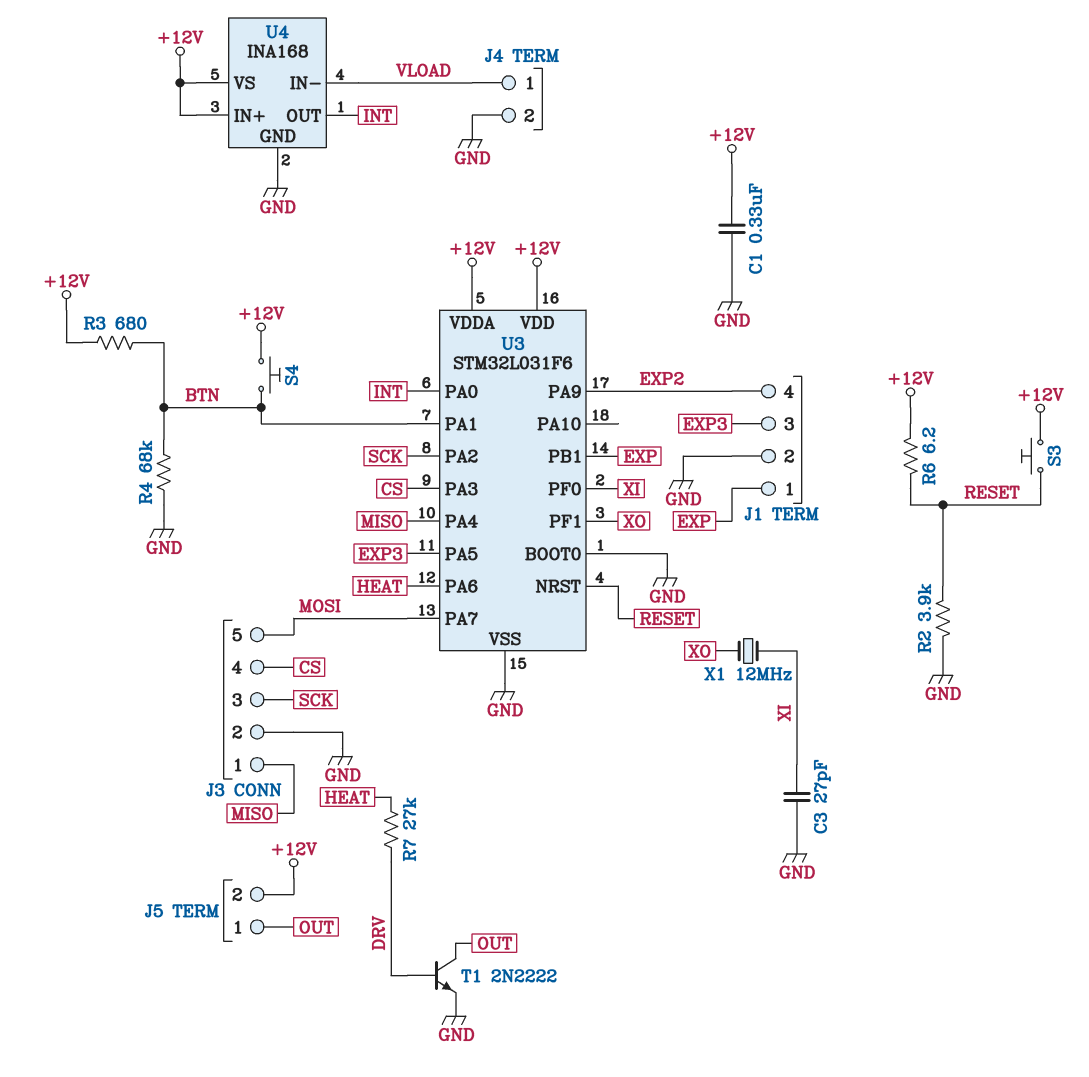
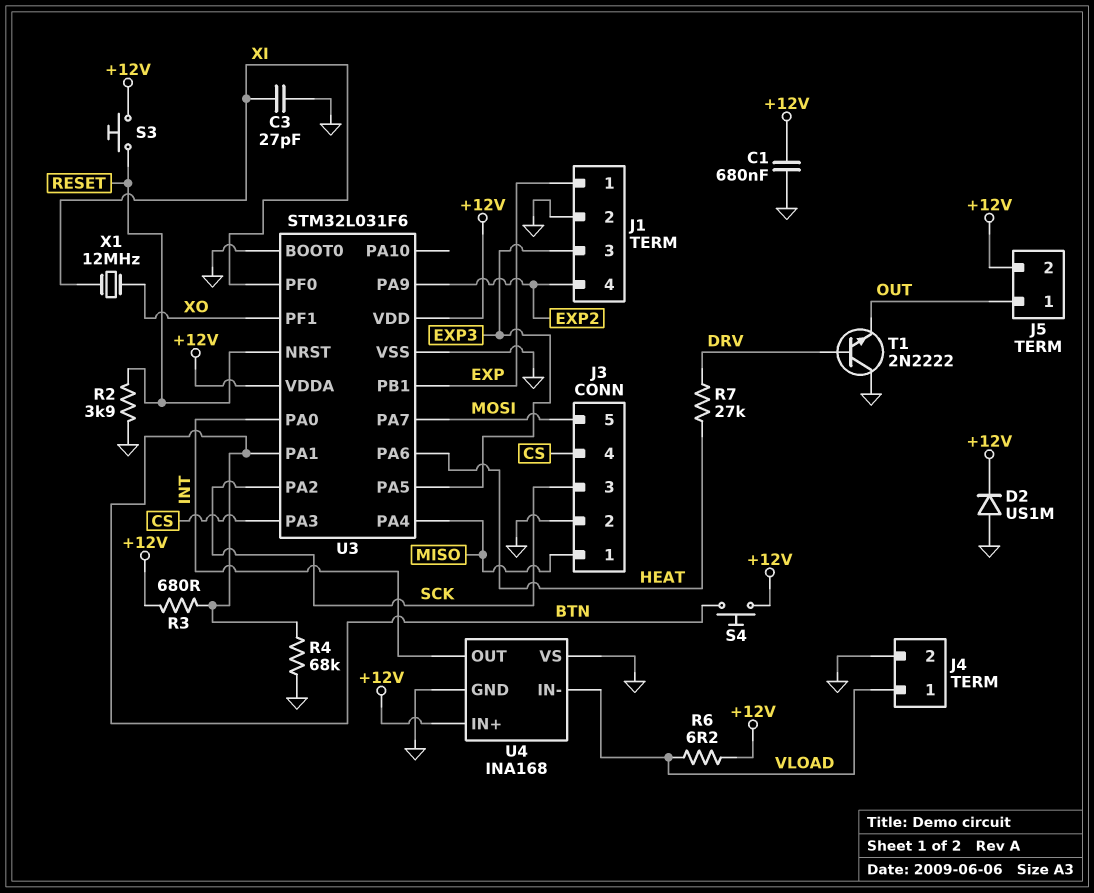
C1: 330nF (+12V, GND) -> 680nF (+12V, GND)
D2: none -> diode US1M (A GND, K +12V)
R6: 6.2 (+12V, RESET) -> 6.2 (+12V, VLOAD)
T1: NPN 2N2222 (B DRV, C OUT, E GND) -> NPN 2N2222 (B DRV, C GND, E OUT)
U4 pin VS: +12V -> GND

